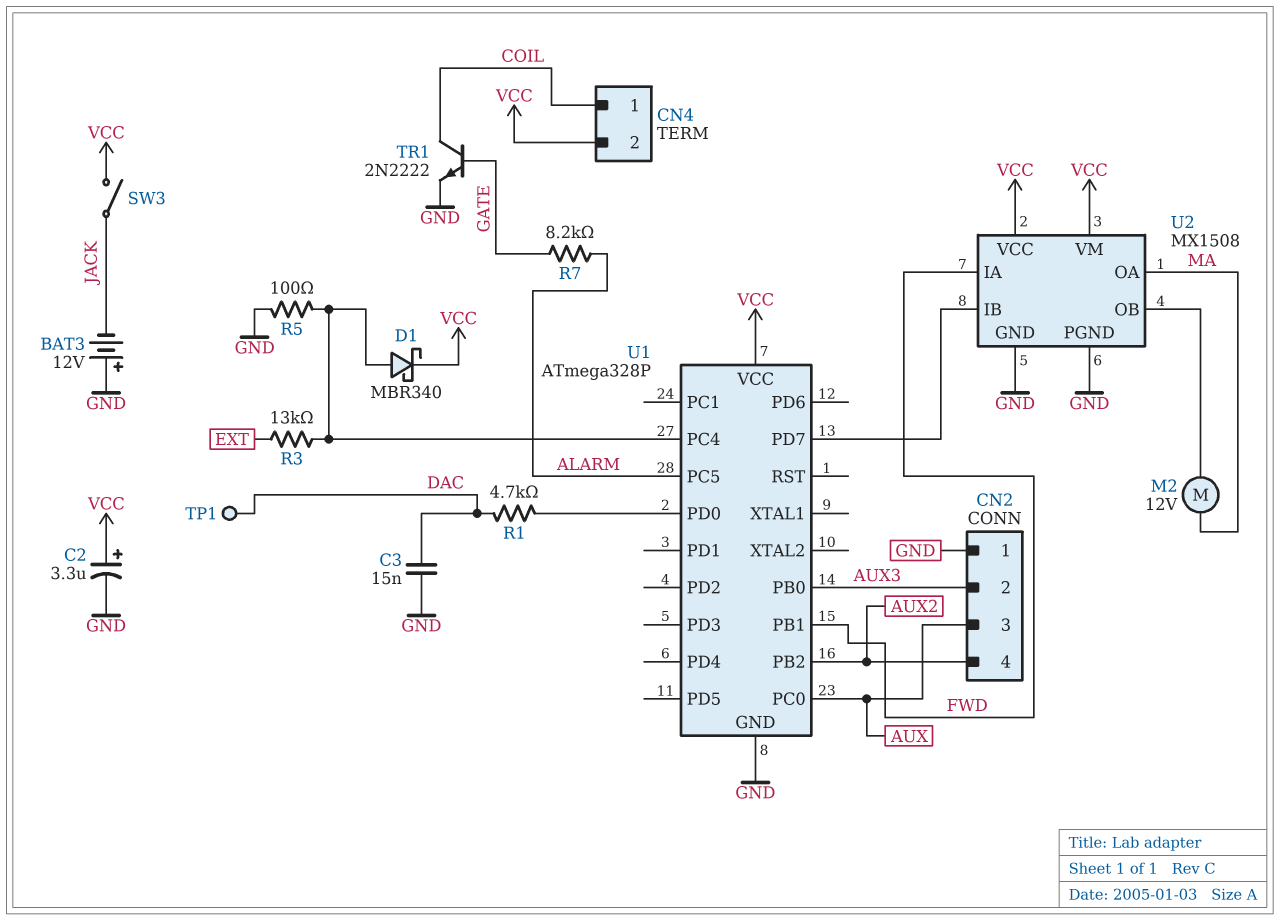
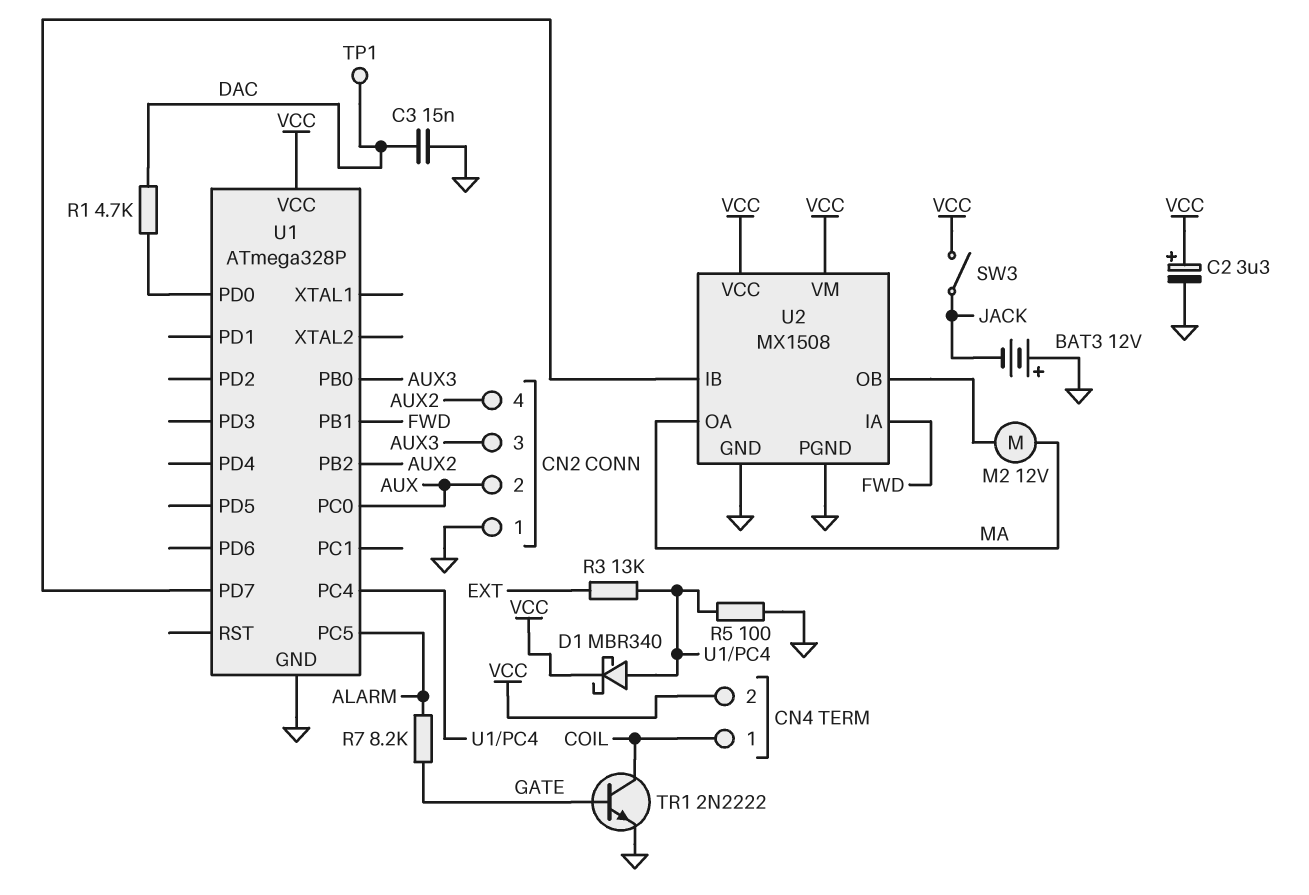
CN2 pin 2: AUX3 -> AUX
CN2 pin 3: AUX -> AUX3

